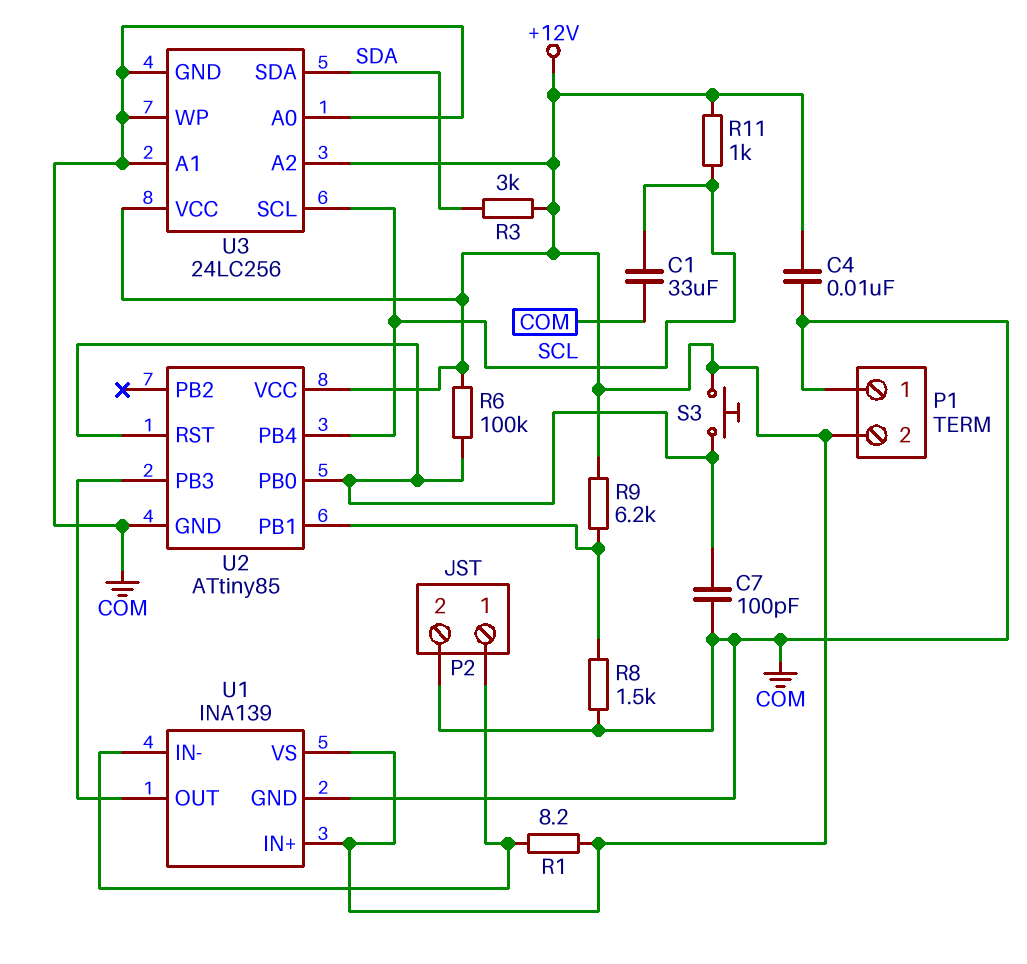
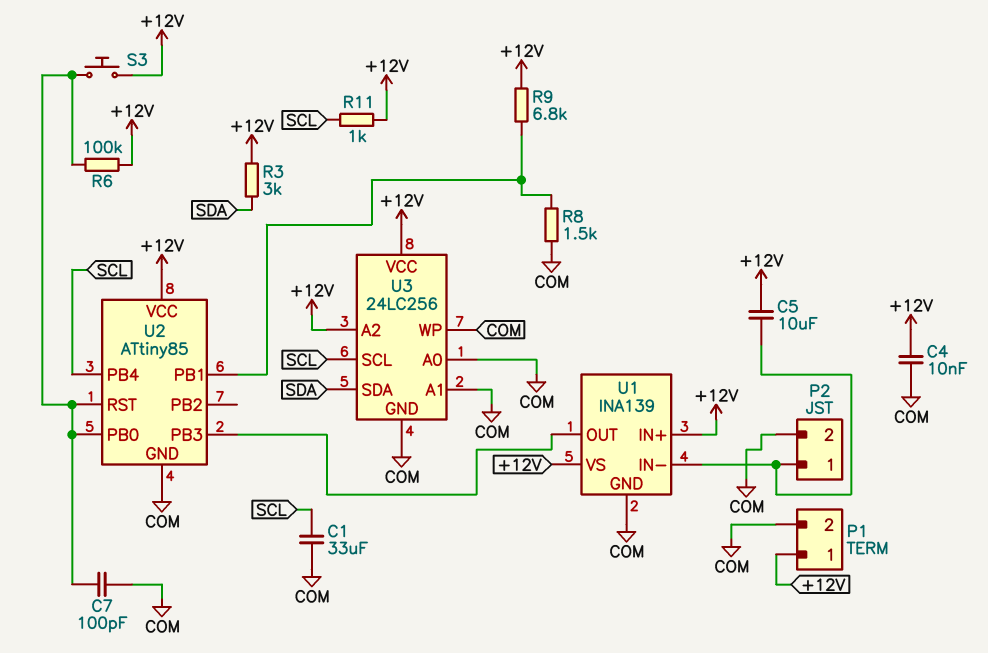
C5: none -> 10uF (+12V, P2/1)
P1 pin 1: COM -> +12V
P1 pin 2: +12V -> COM
R1: 8.2 (+12V, P2/1) -> none
R9: 6.2k (+12V, U2/PB1) -> 6.8k (+12V, U2/PB1)

